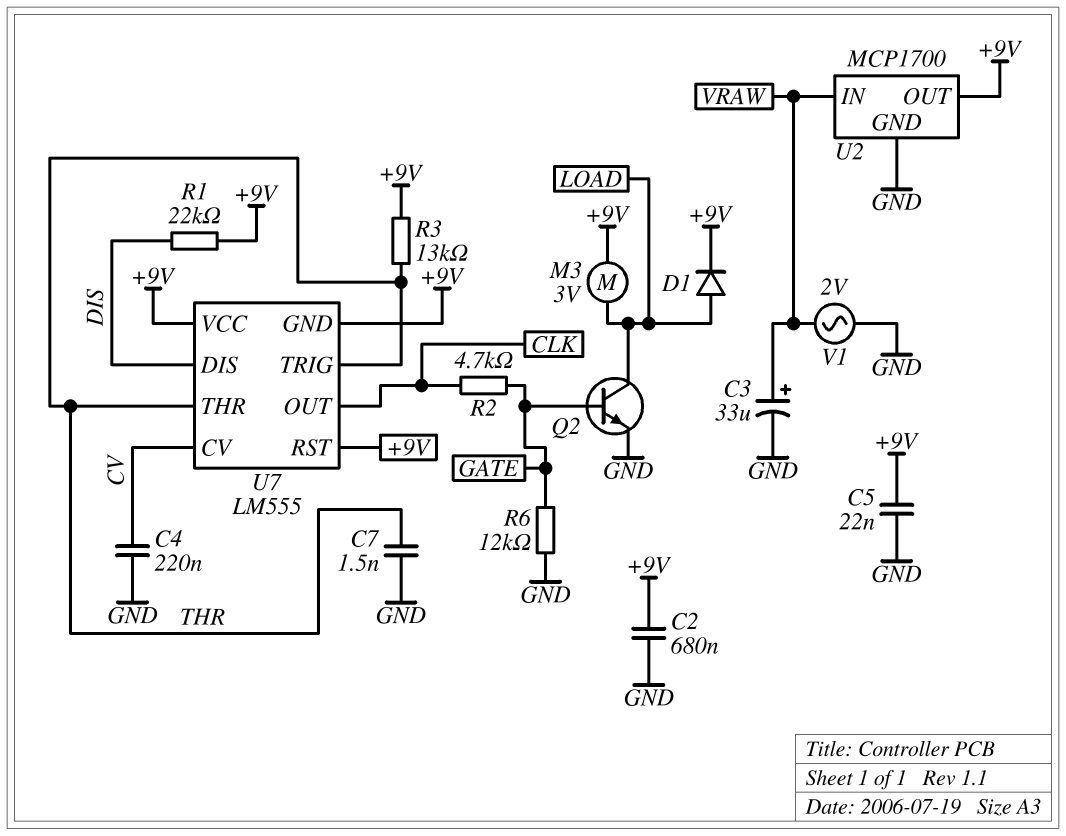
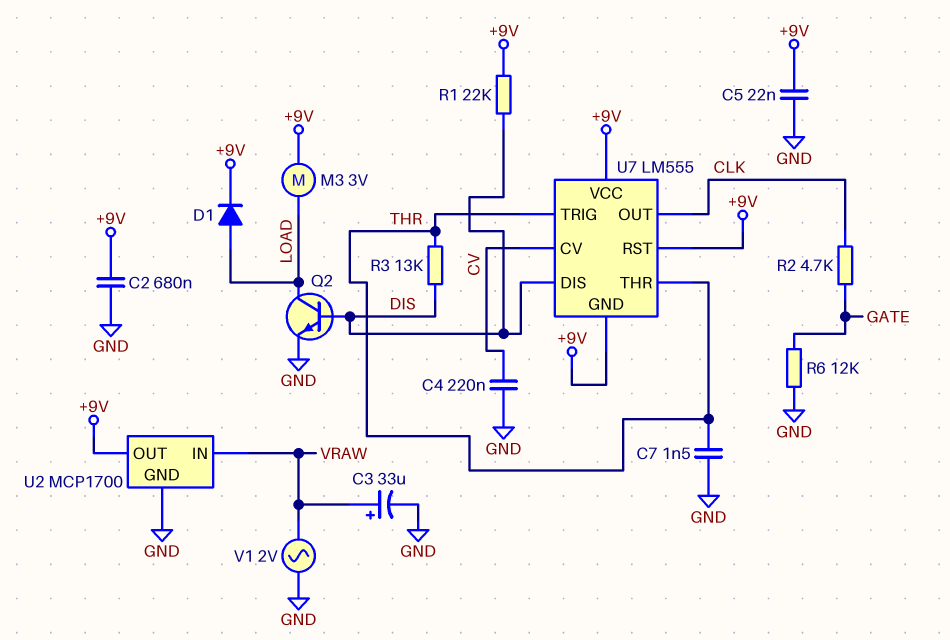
Q2: NPN (B GATE, C LOAD, E GND) -> NPN (B DIS, C LOAD, E GND)
R3: 13k (+9V, THR) -> 13k (DIS, THR)

